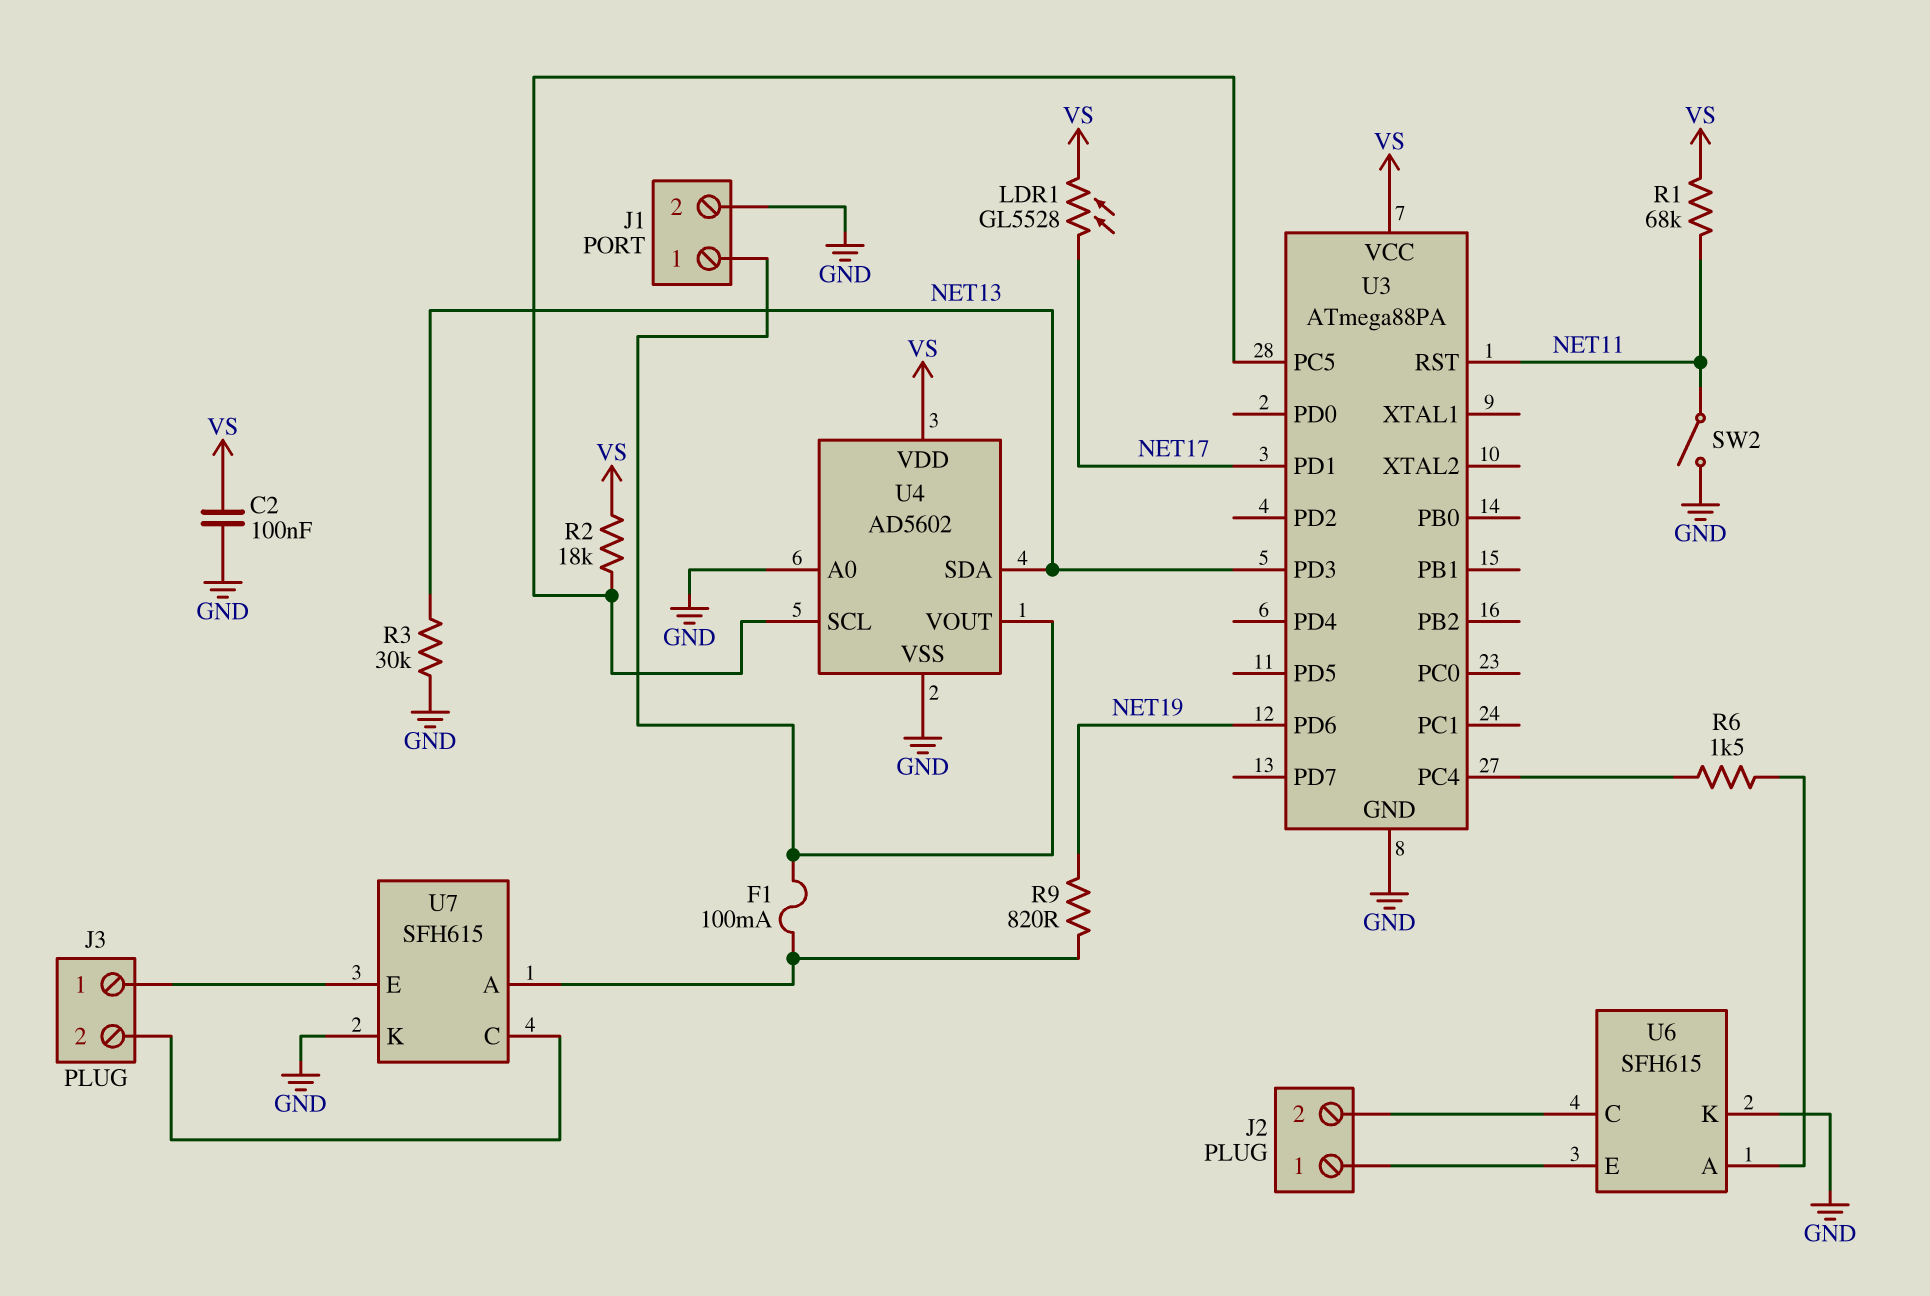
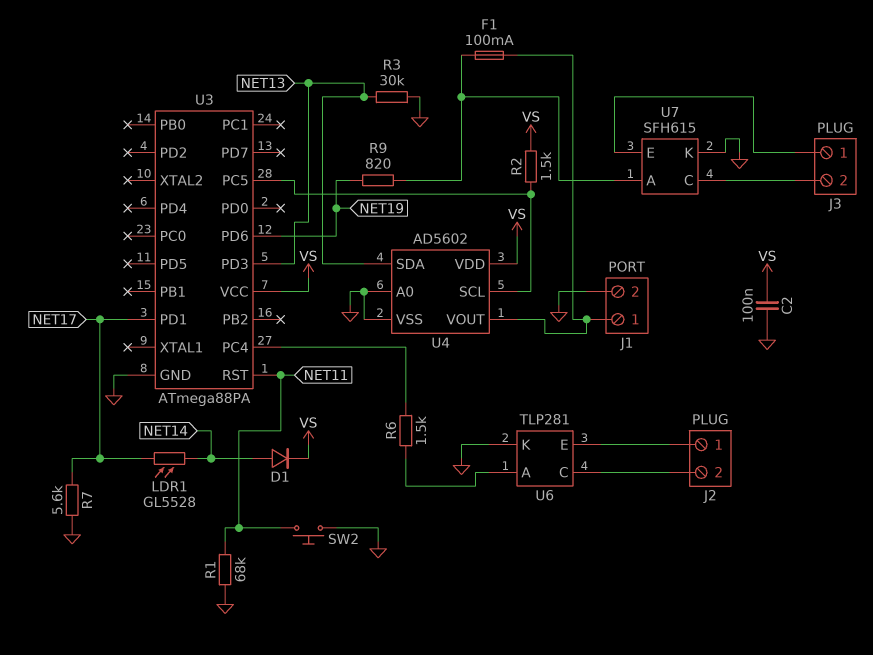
D1: none -> diode (A NET14, K VS)
LDR1: GL5528 (NET17, VS) -> GL5528 (NET14, NET17)
R1: 68k (NET11, VS) -> 68k (GND, NET11)
R2: 18k (U3/PC5, VS) -> 1.5k (U3/PC5, VS)
R7: none -> 5.6k (GND, NET17)
SW2: switch (GND, NET11) -> button (GND, NET11)
U6: SFH615 -> TLP281

